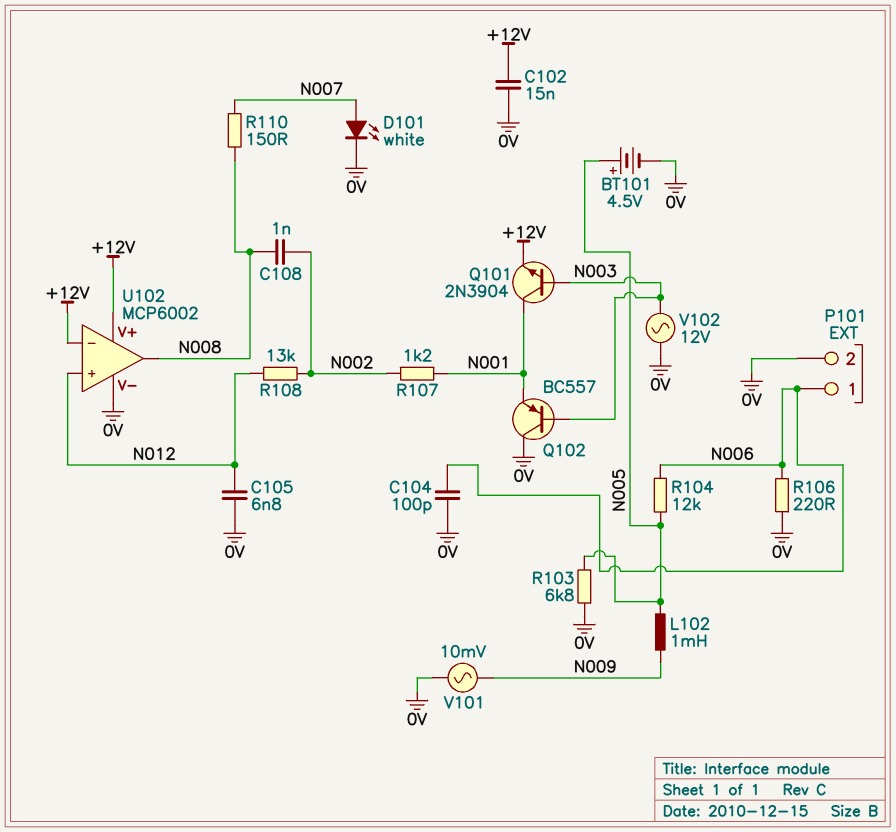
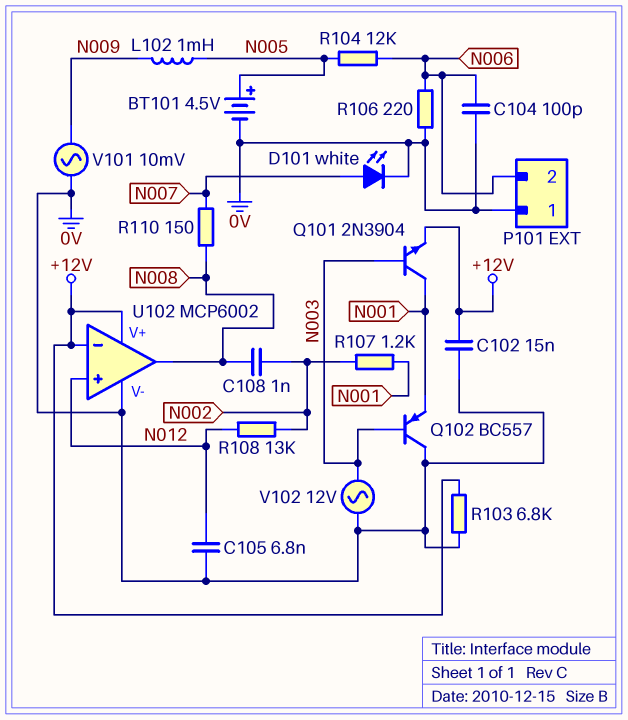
P101 pin 1: N006 -> 0V
P101 pin 2: 0V -> N006
R103: 6.8k (0V, N005) -> 6.8k (+12V, 0V)

